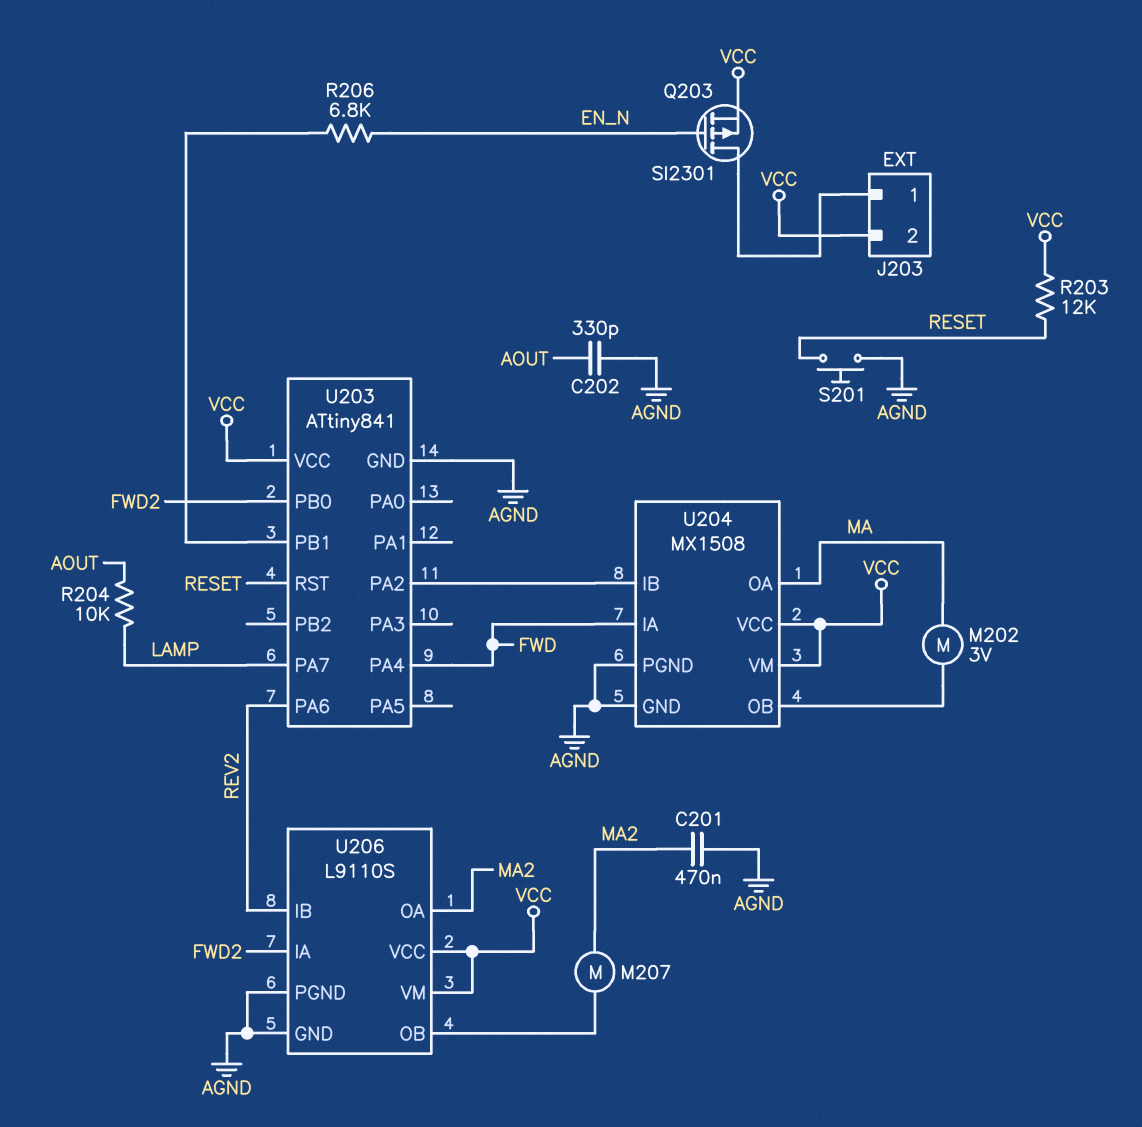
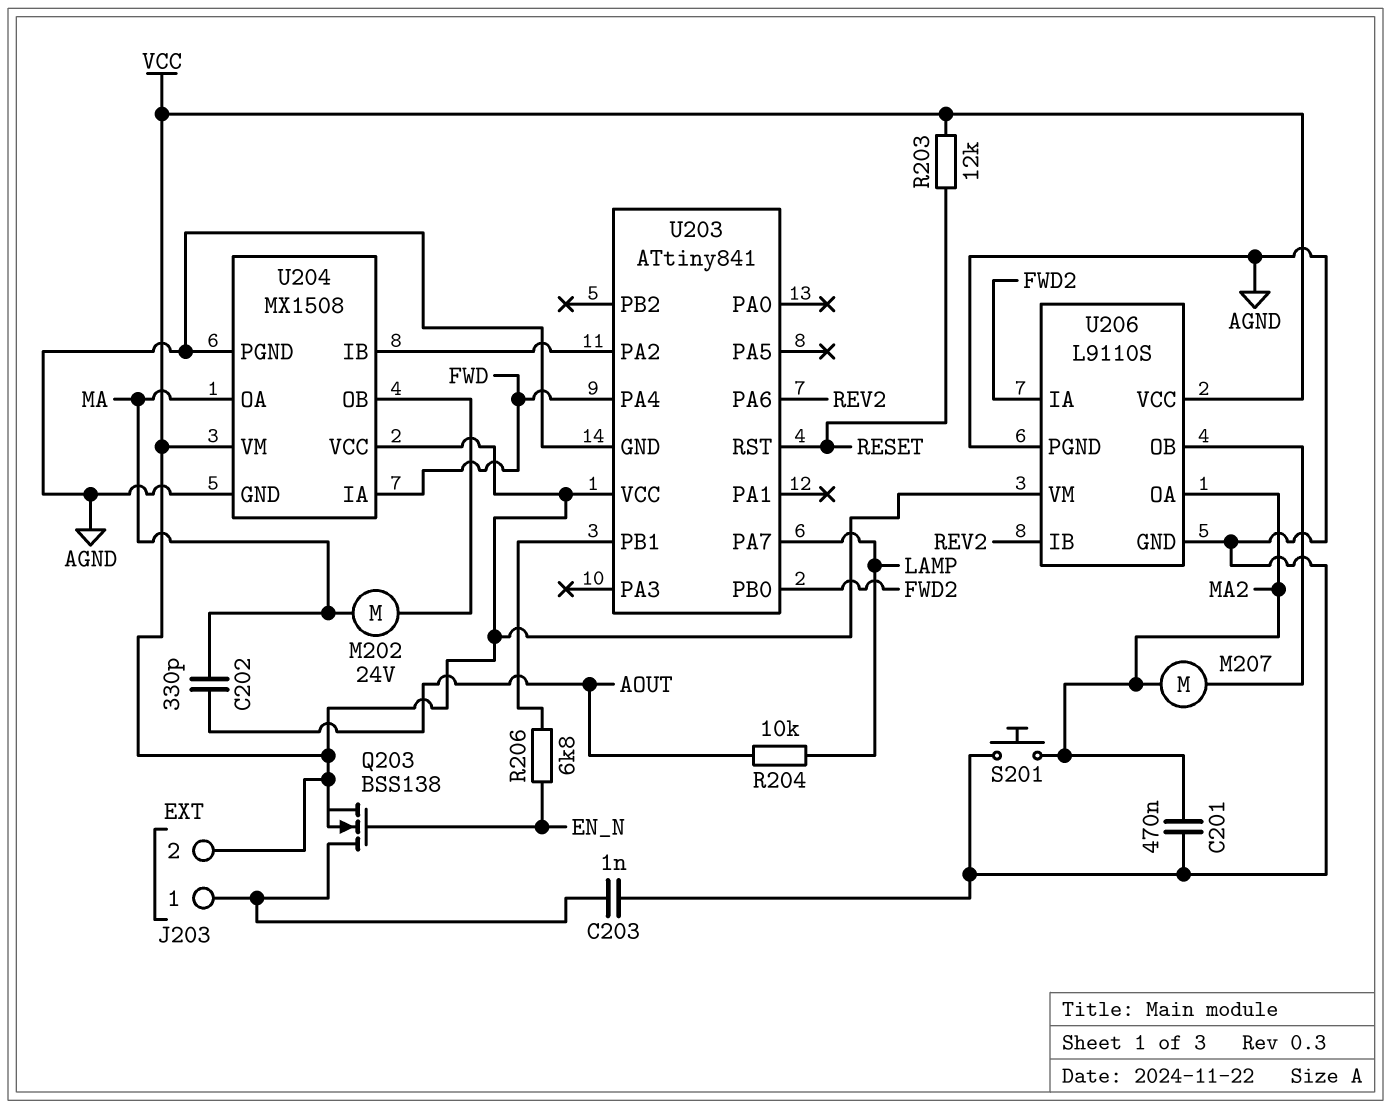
C202: 330pF (AGND, AOUT) -> 330pF (AOUT, MA)
C203: none -> 1nF (AGND, J203/1)
M202: motor 3V (MA, U204/OB) -> motor 24V (MA, U204/OB)
Q203: PMOS SI2301 (G EN_N, D J203/1, S VCC) -> NMOS BSS138 (G EN_N, D J203/1, S VCC)
S201: button (AGND, RESET) -> button (AGND, MA2)

